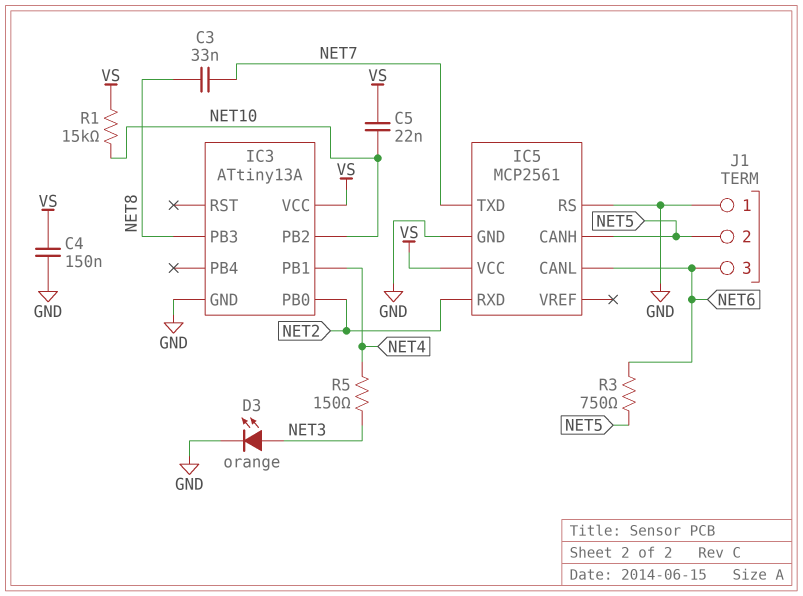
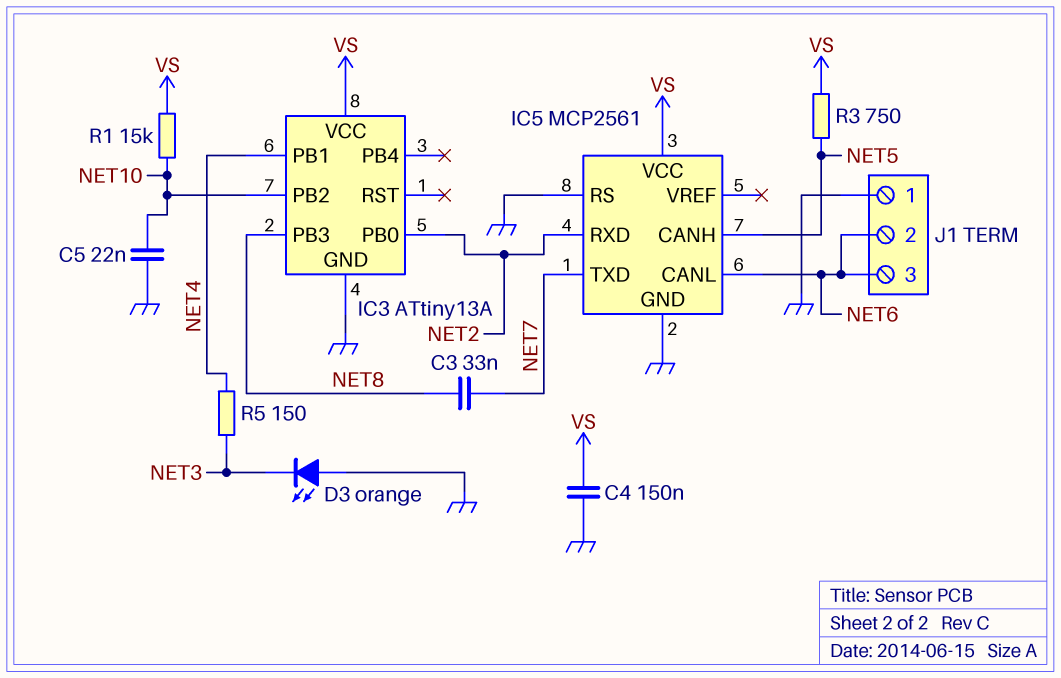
C5: 22nF (NET10, VS) -> 22nF (GND, NET10)
D3: LED orange (A NET3, K GND) -> LED orange (A GND, K NET3)
J1 pin 2: NET5 -> NET6
R3: 750 (NET5, NET6) -> 750 (NET5, VS)

